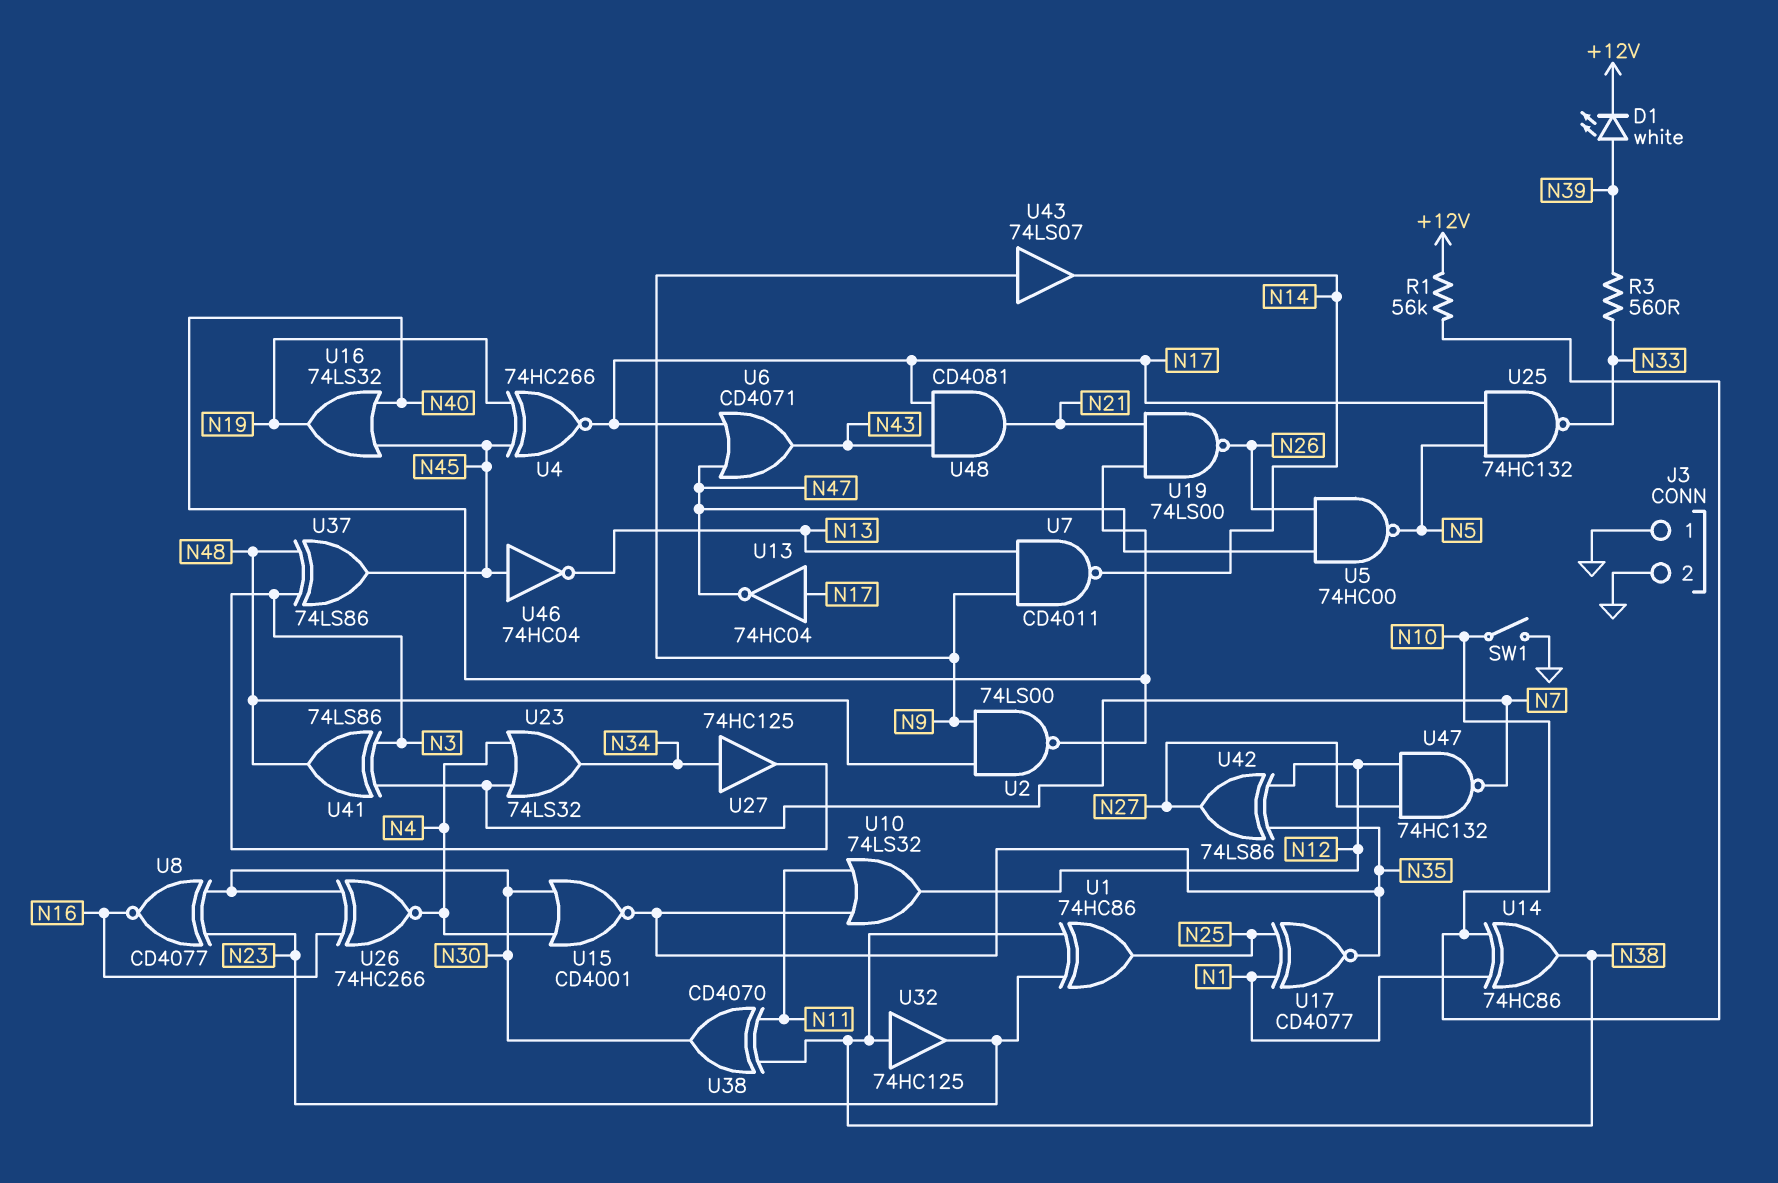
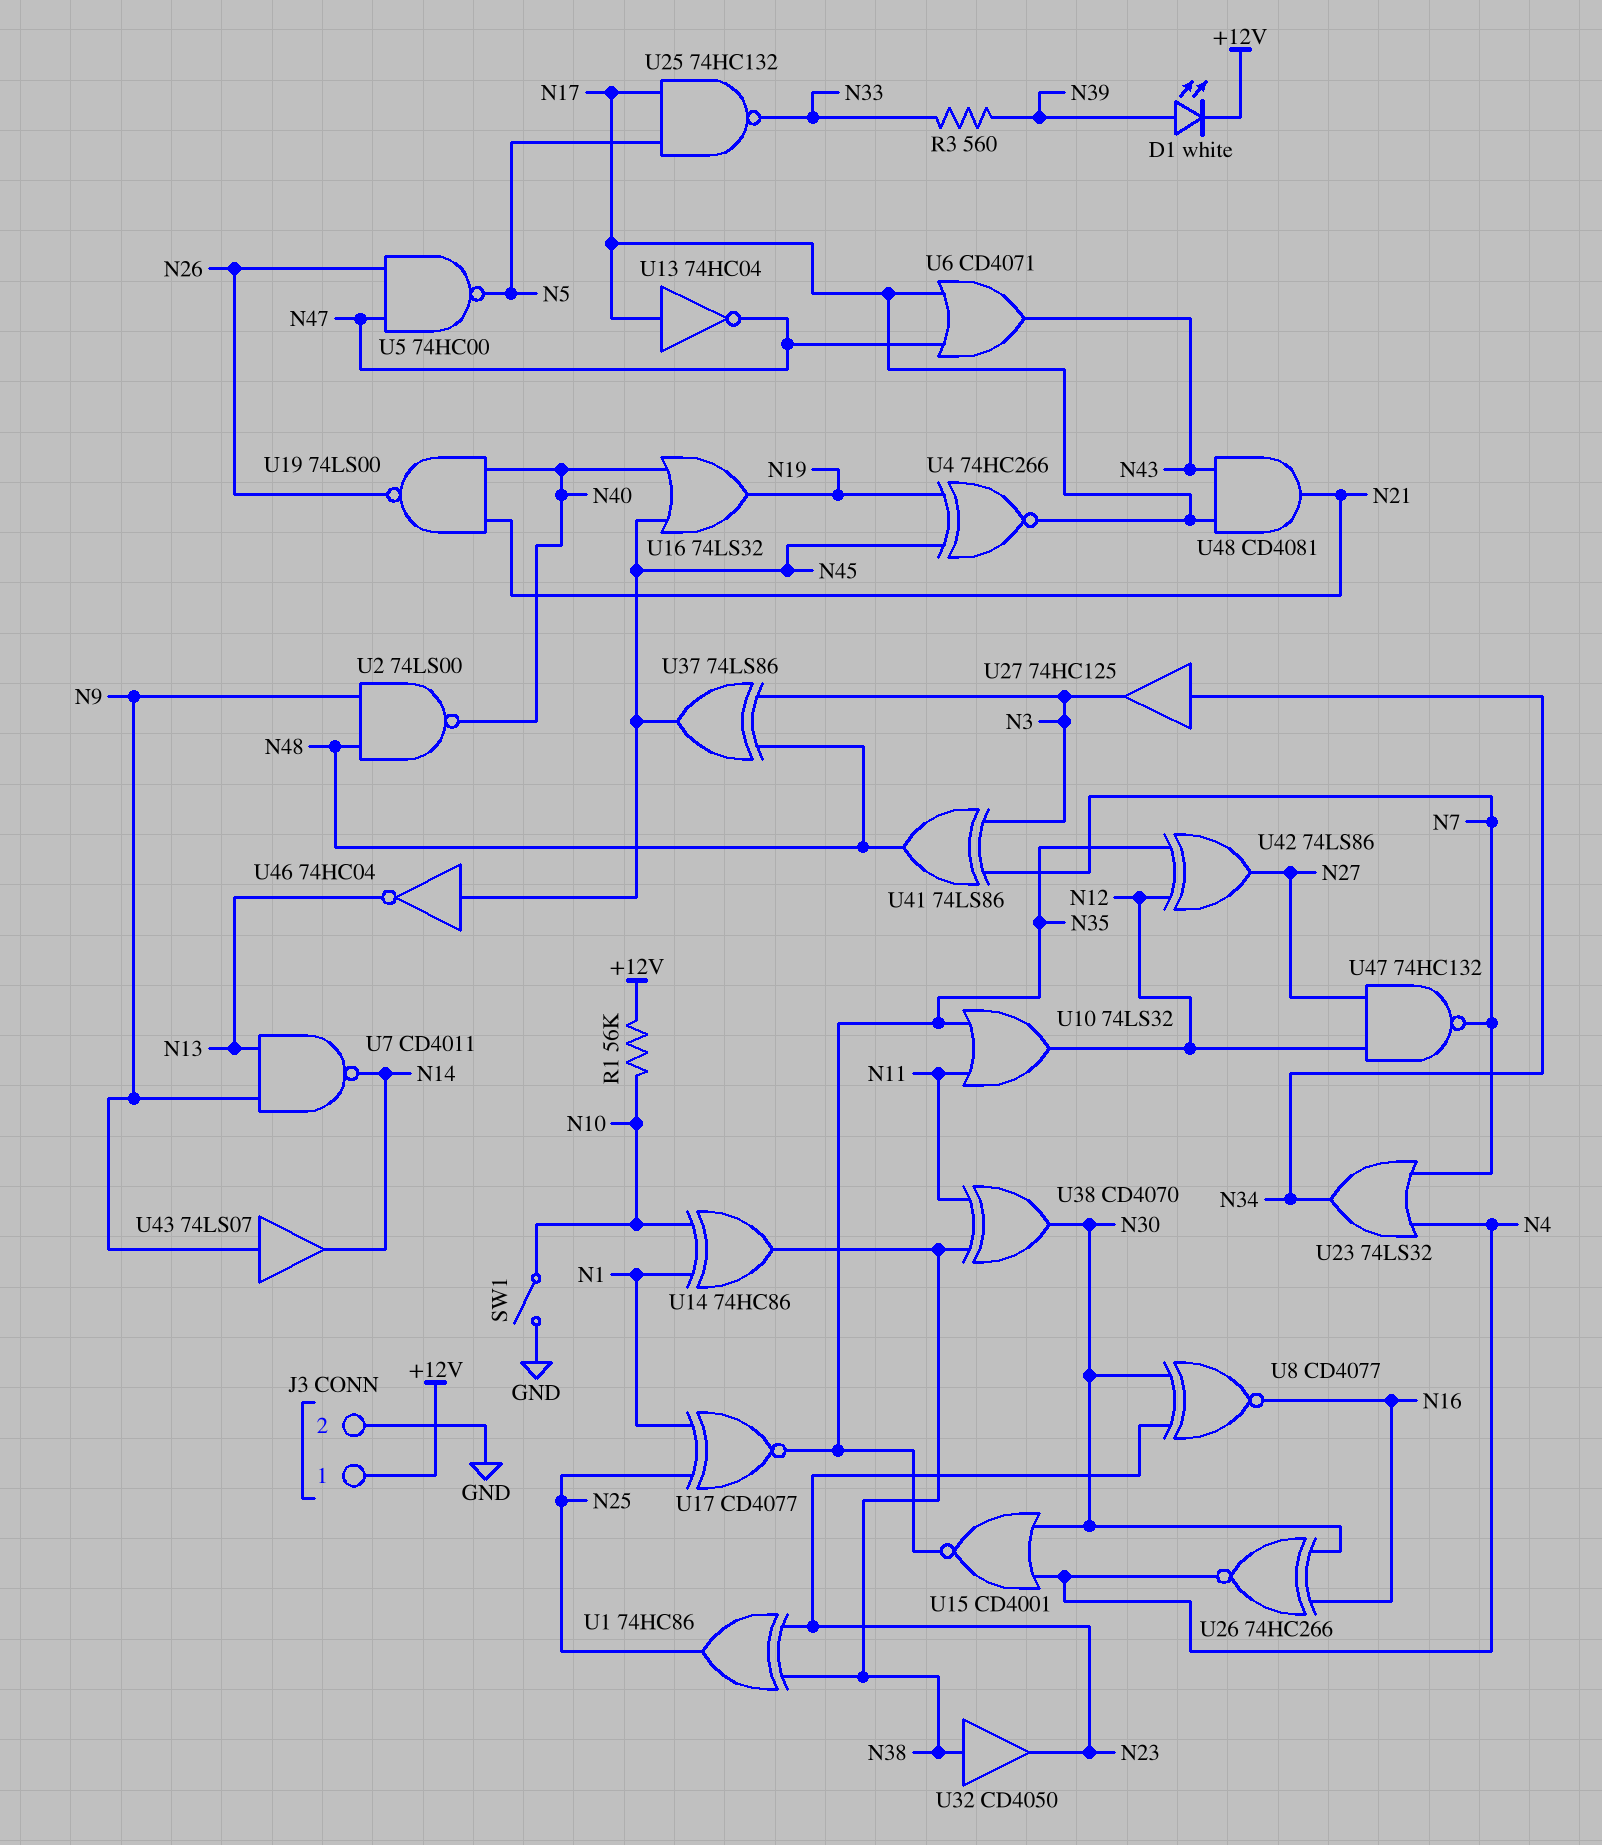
J3 pin 1: GND -> +12V
U32: buffer 74HC125 (in N38, out N23) -> buffer CD4050 (in N38, out N23)

